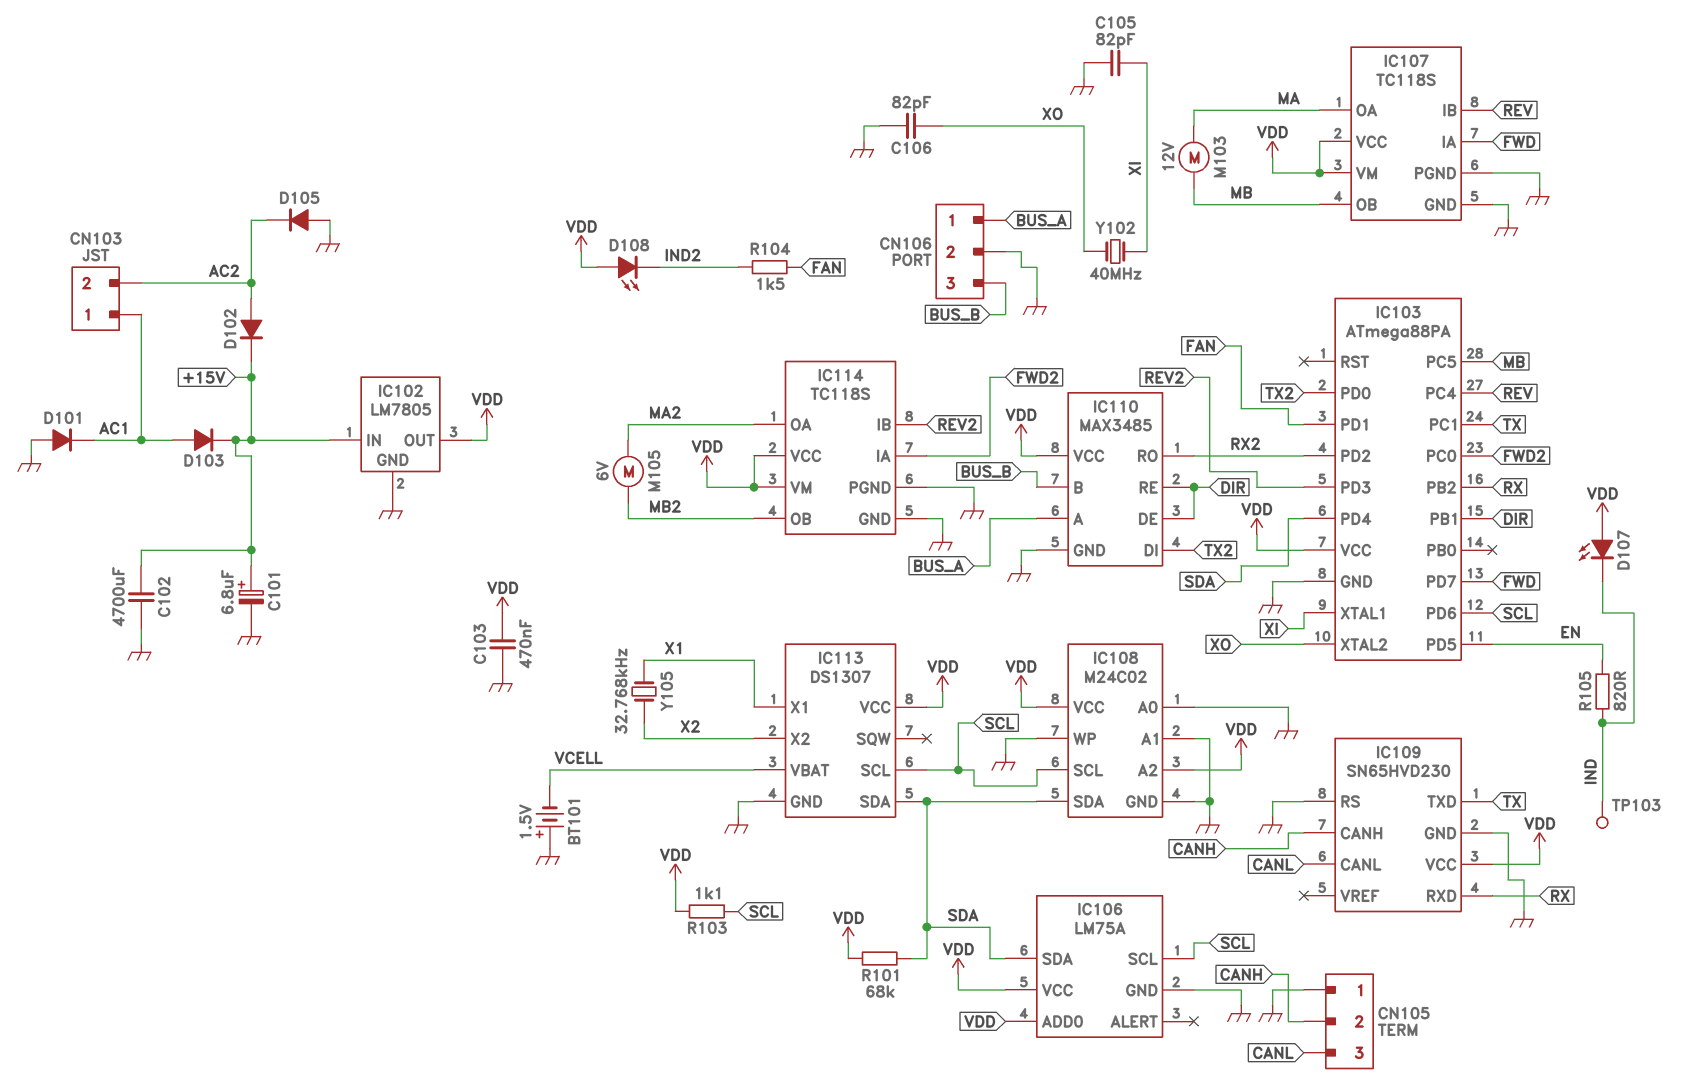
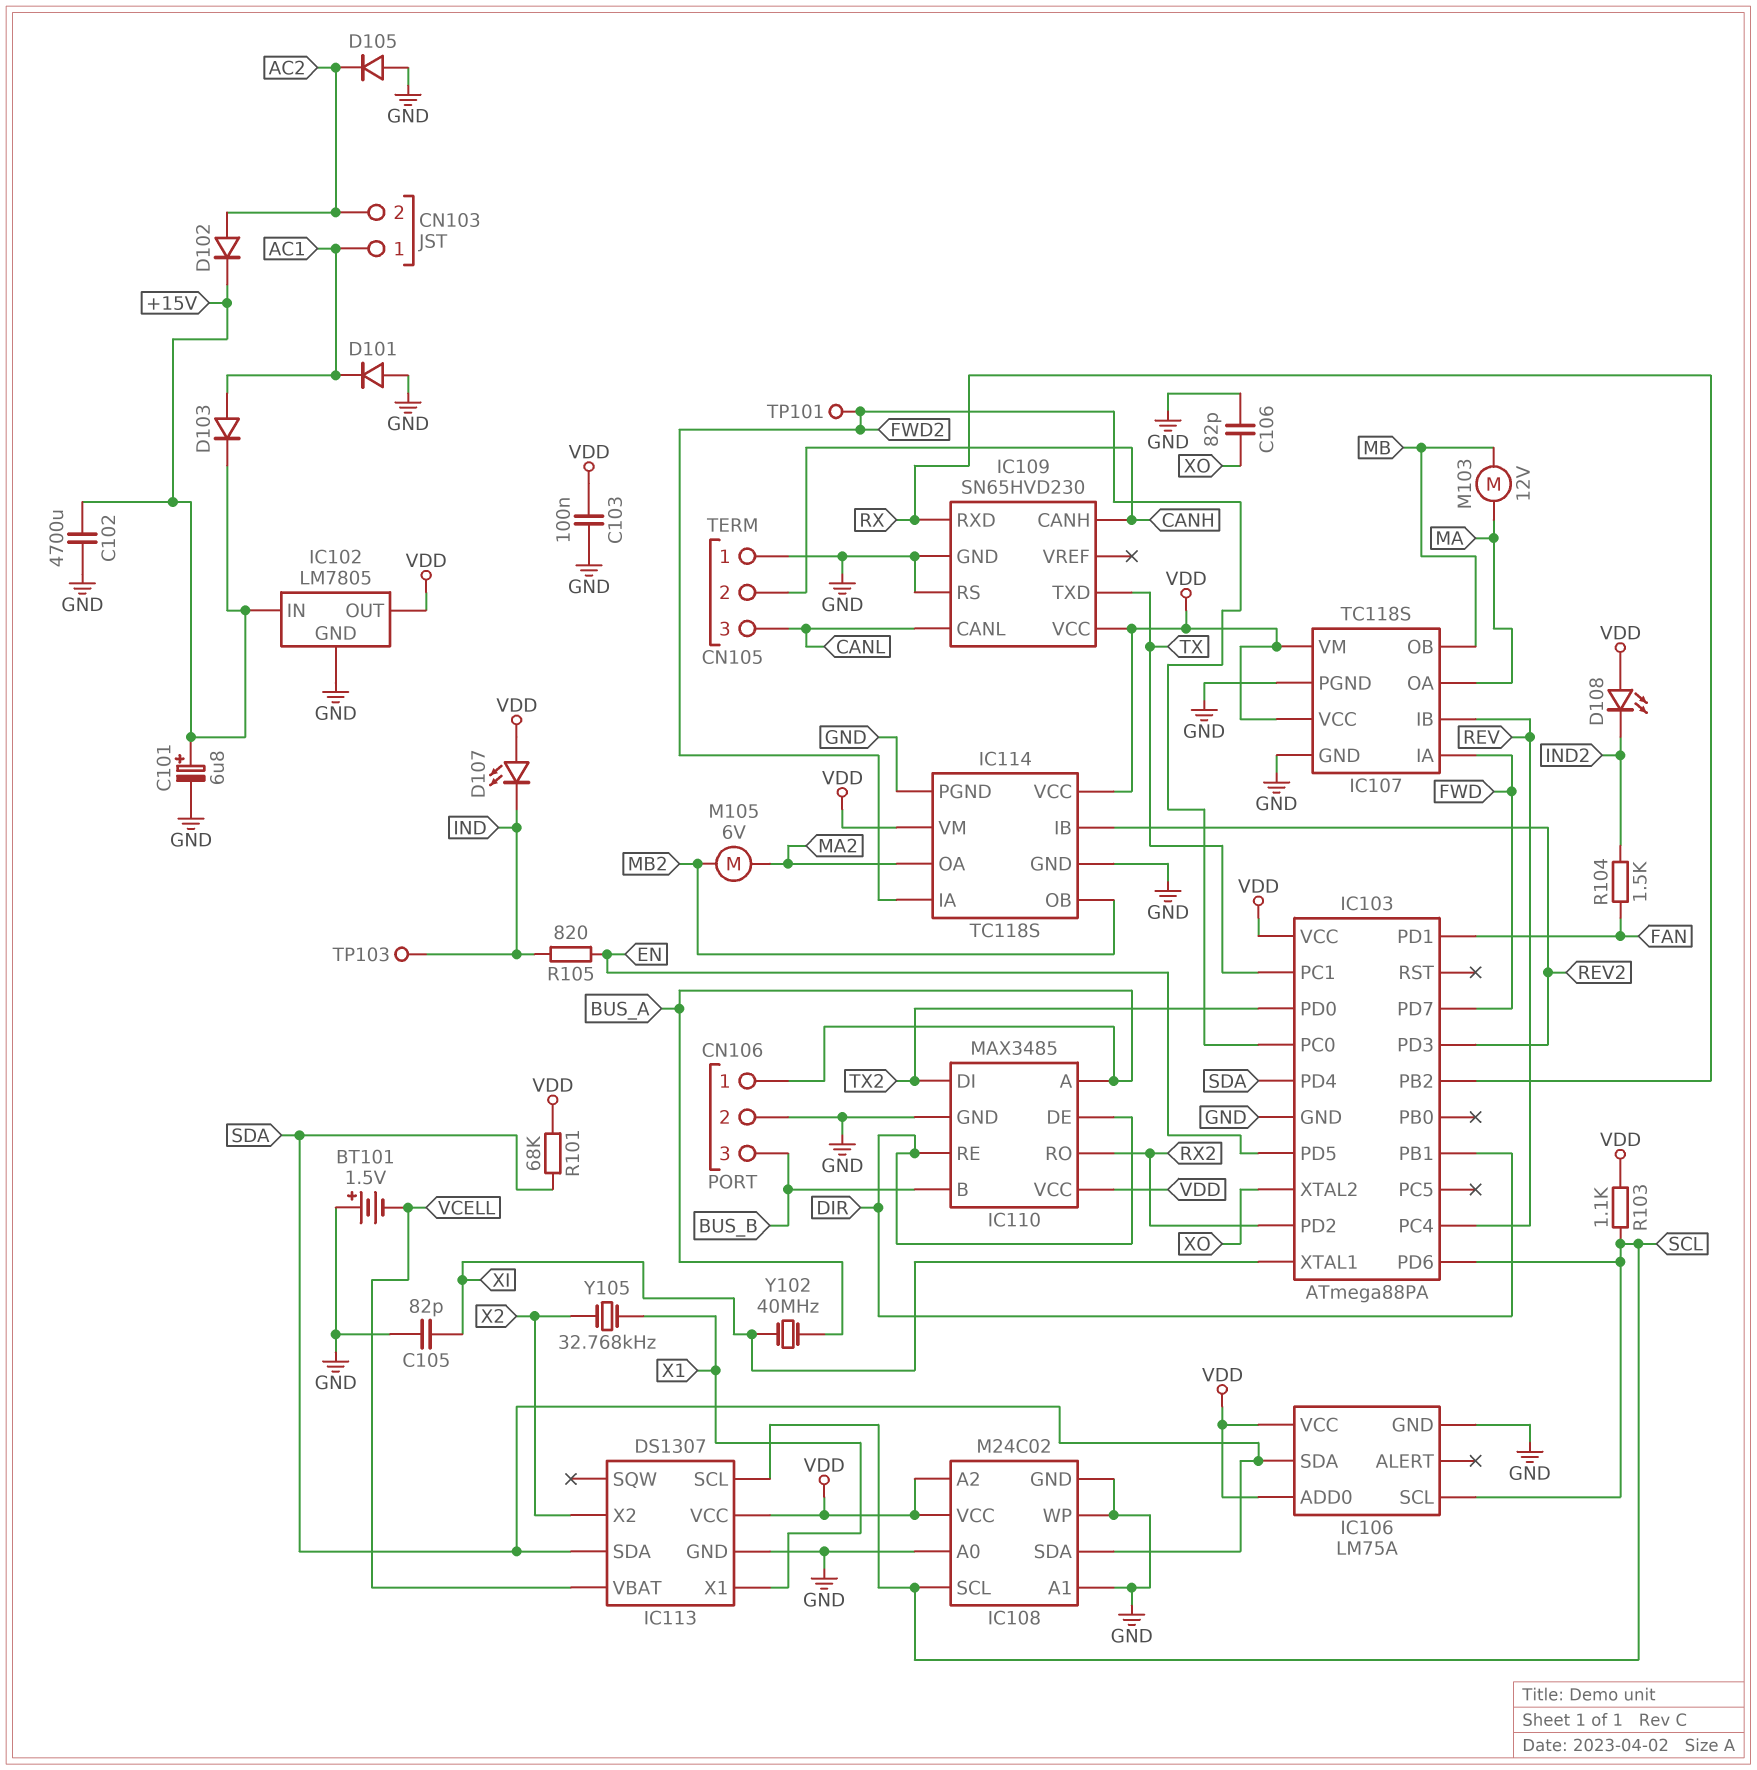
C103: 470nF (GND, VDD) -> 100nF (GND, VDD)
IC103 pin PC5: MB -> none
TP101: none -> test point (FWD2)
Y102: 40MHz (XI, XO) -> 40MHz (BUS_A, XI)

